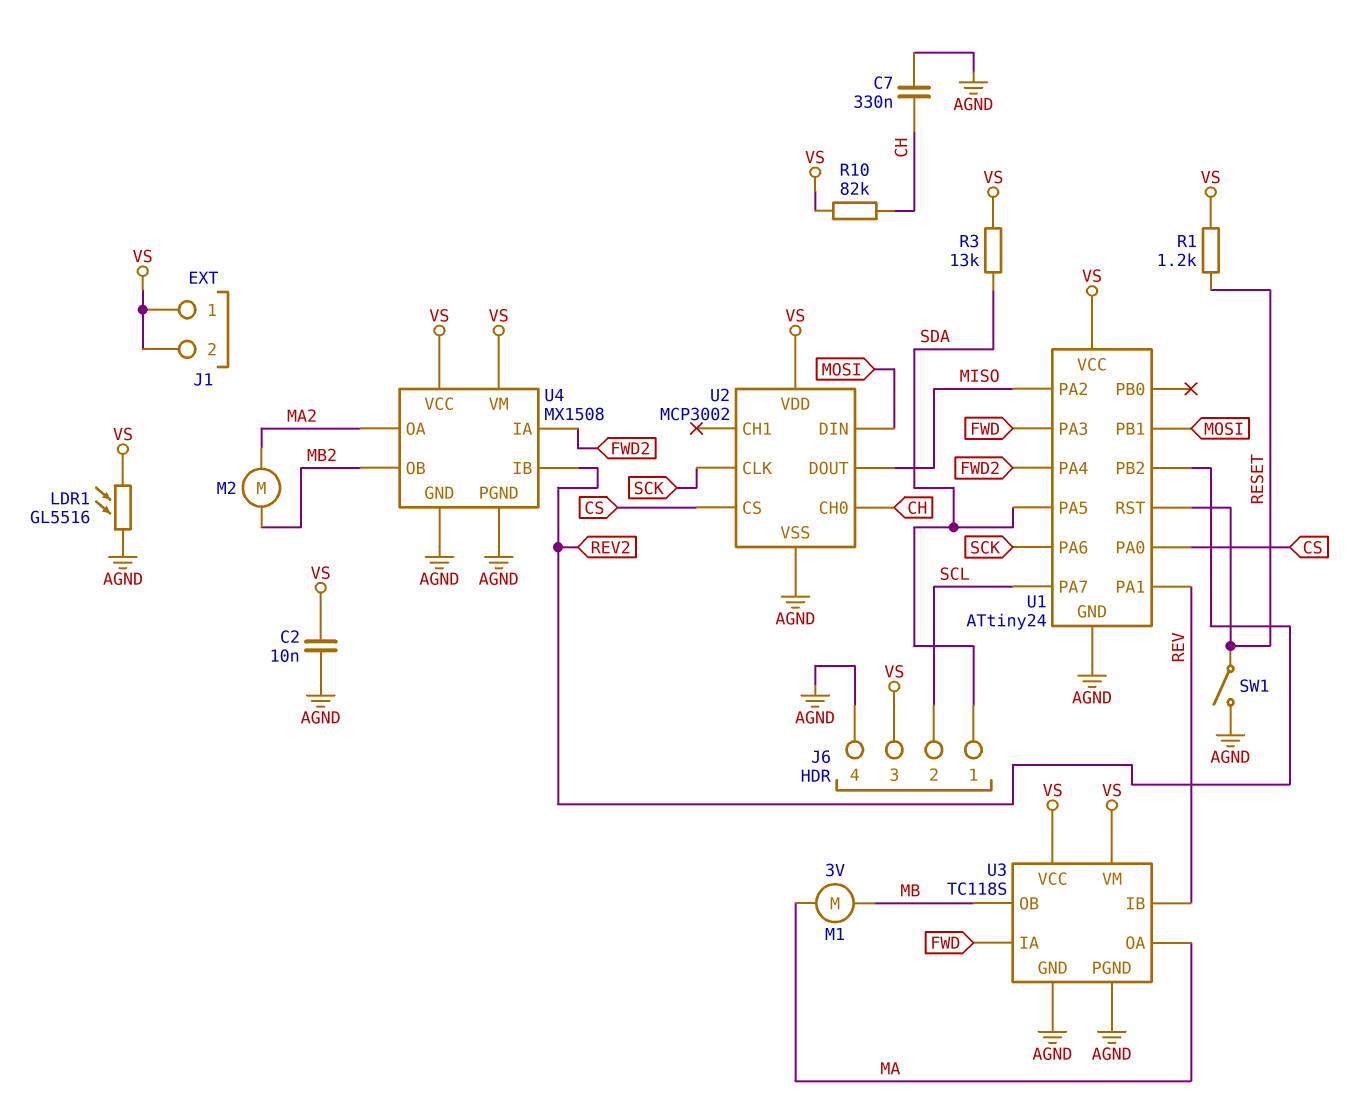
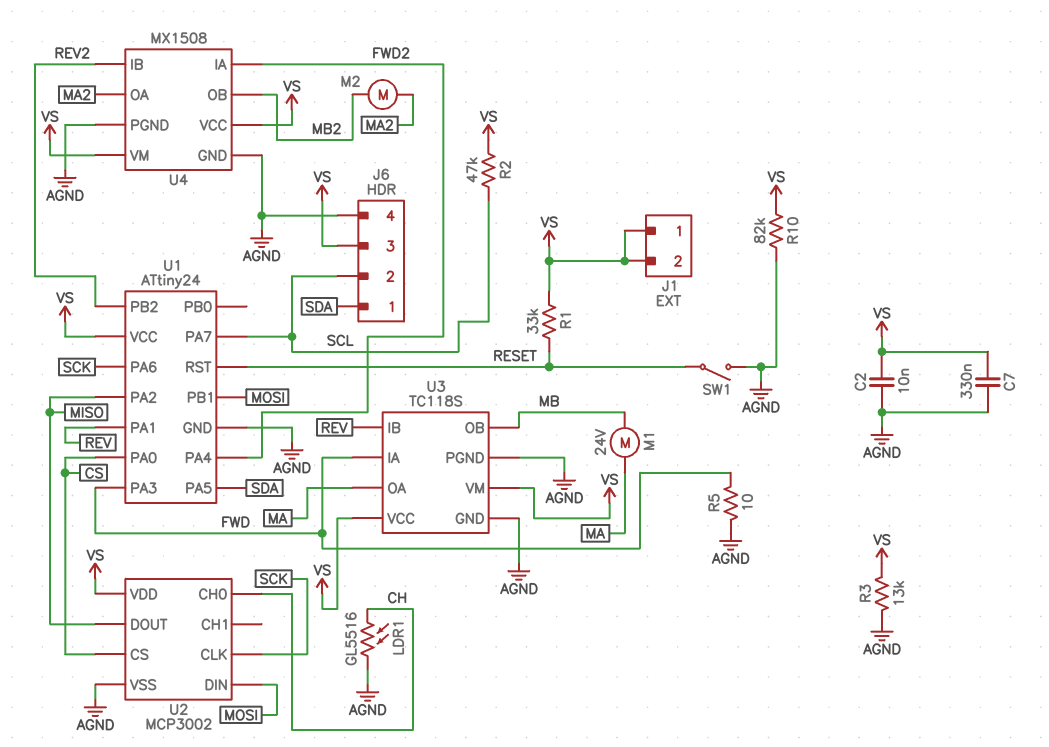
C7: 330nF (AGND, CH) -> 330nF (AGND, VS)
LDR1: GL5516 (AGND, VS) -> GL5516 (AGND, CH)
M1: motor 3V (MA, MB) -> motor 24V (MA, MB)
R1: 1.2k (RESET, VS) -> 33k (RESET, VS)
R2: none -> 47k (SCL, VS)
R3: 13k (SDA, VS) -> 13k (AGND, VS)
R5: none -> 10 (AGND, FWD)
R10: 82k (CH, VS) -> 82k (AGND, VS)

